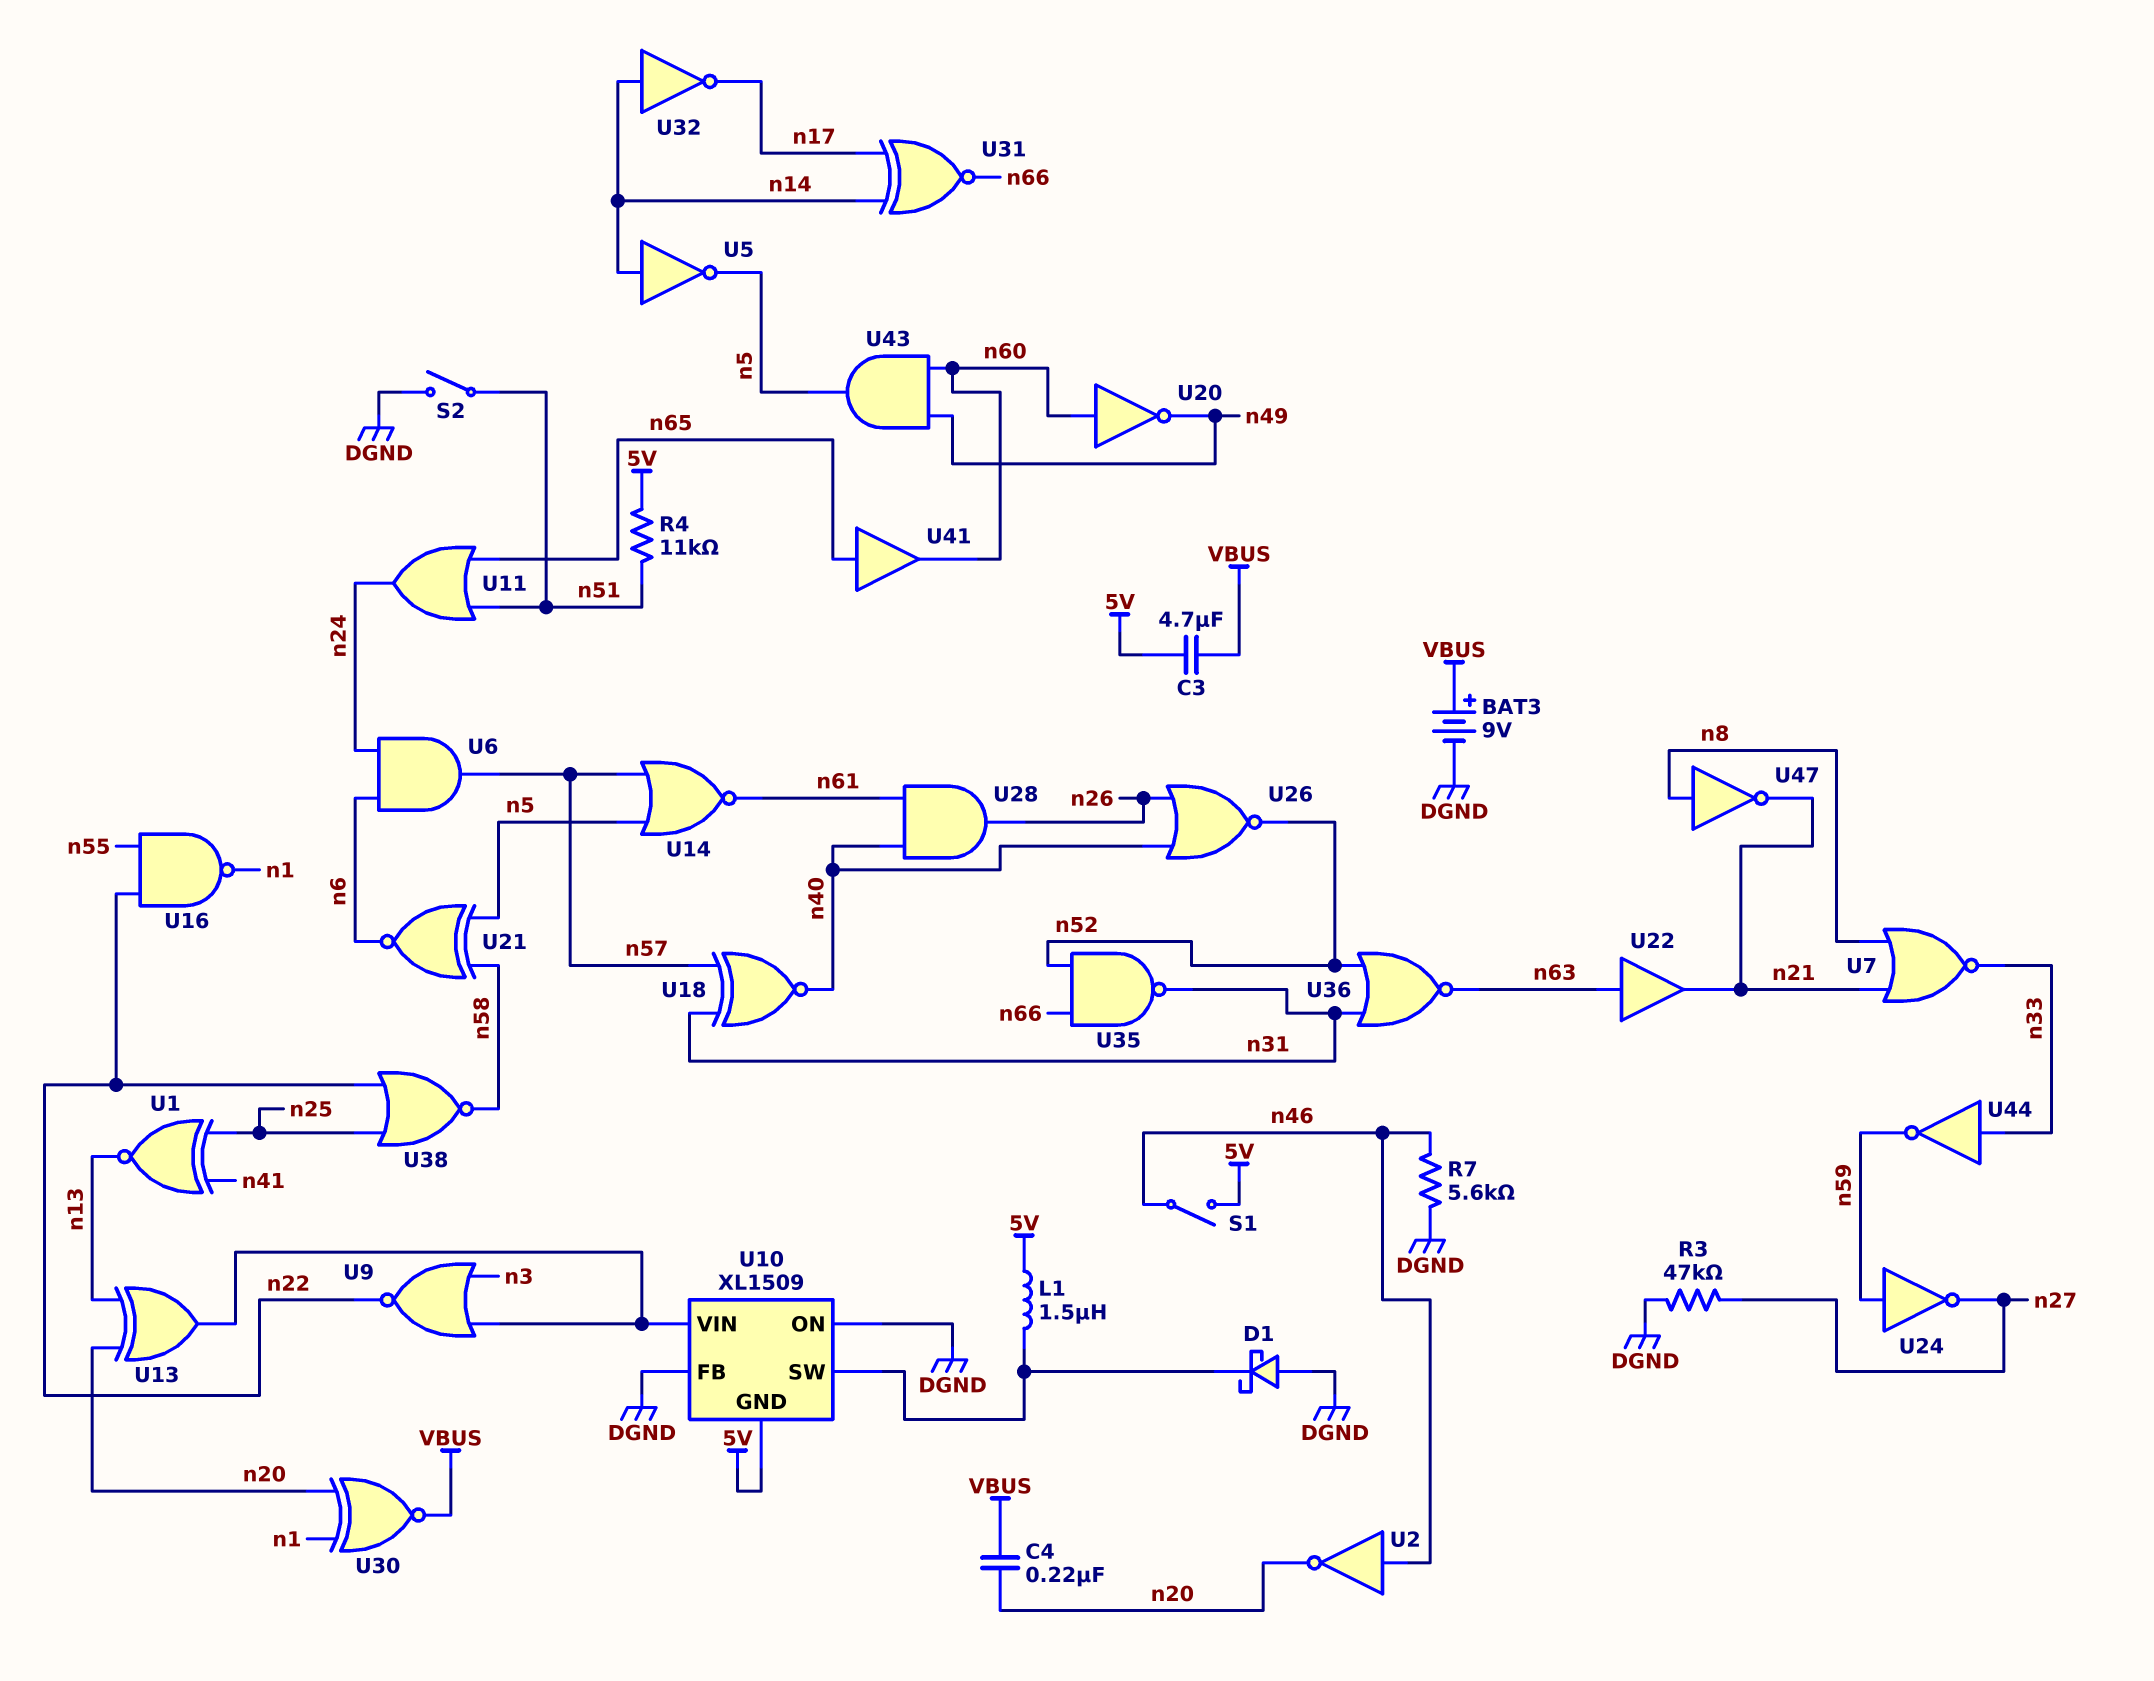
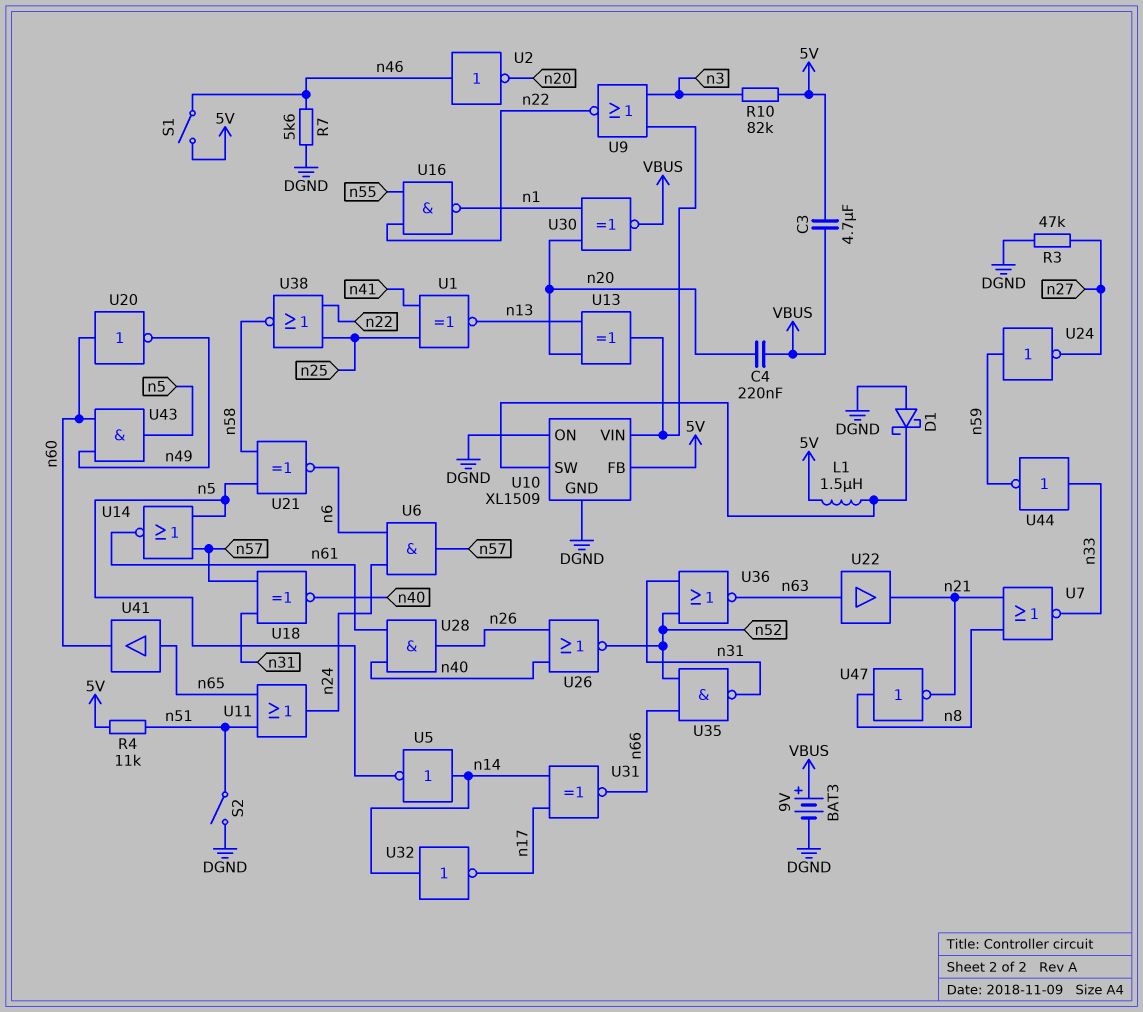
R10: none -> 82k (5V, n3)
U10 pin FB: DGND -> 5V
U10 pin GND: 5V -> DGND

